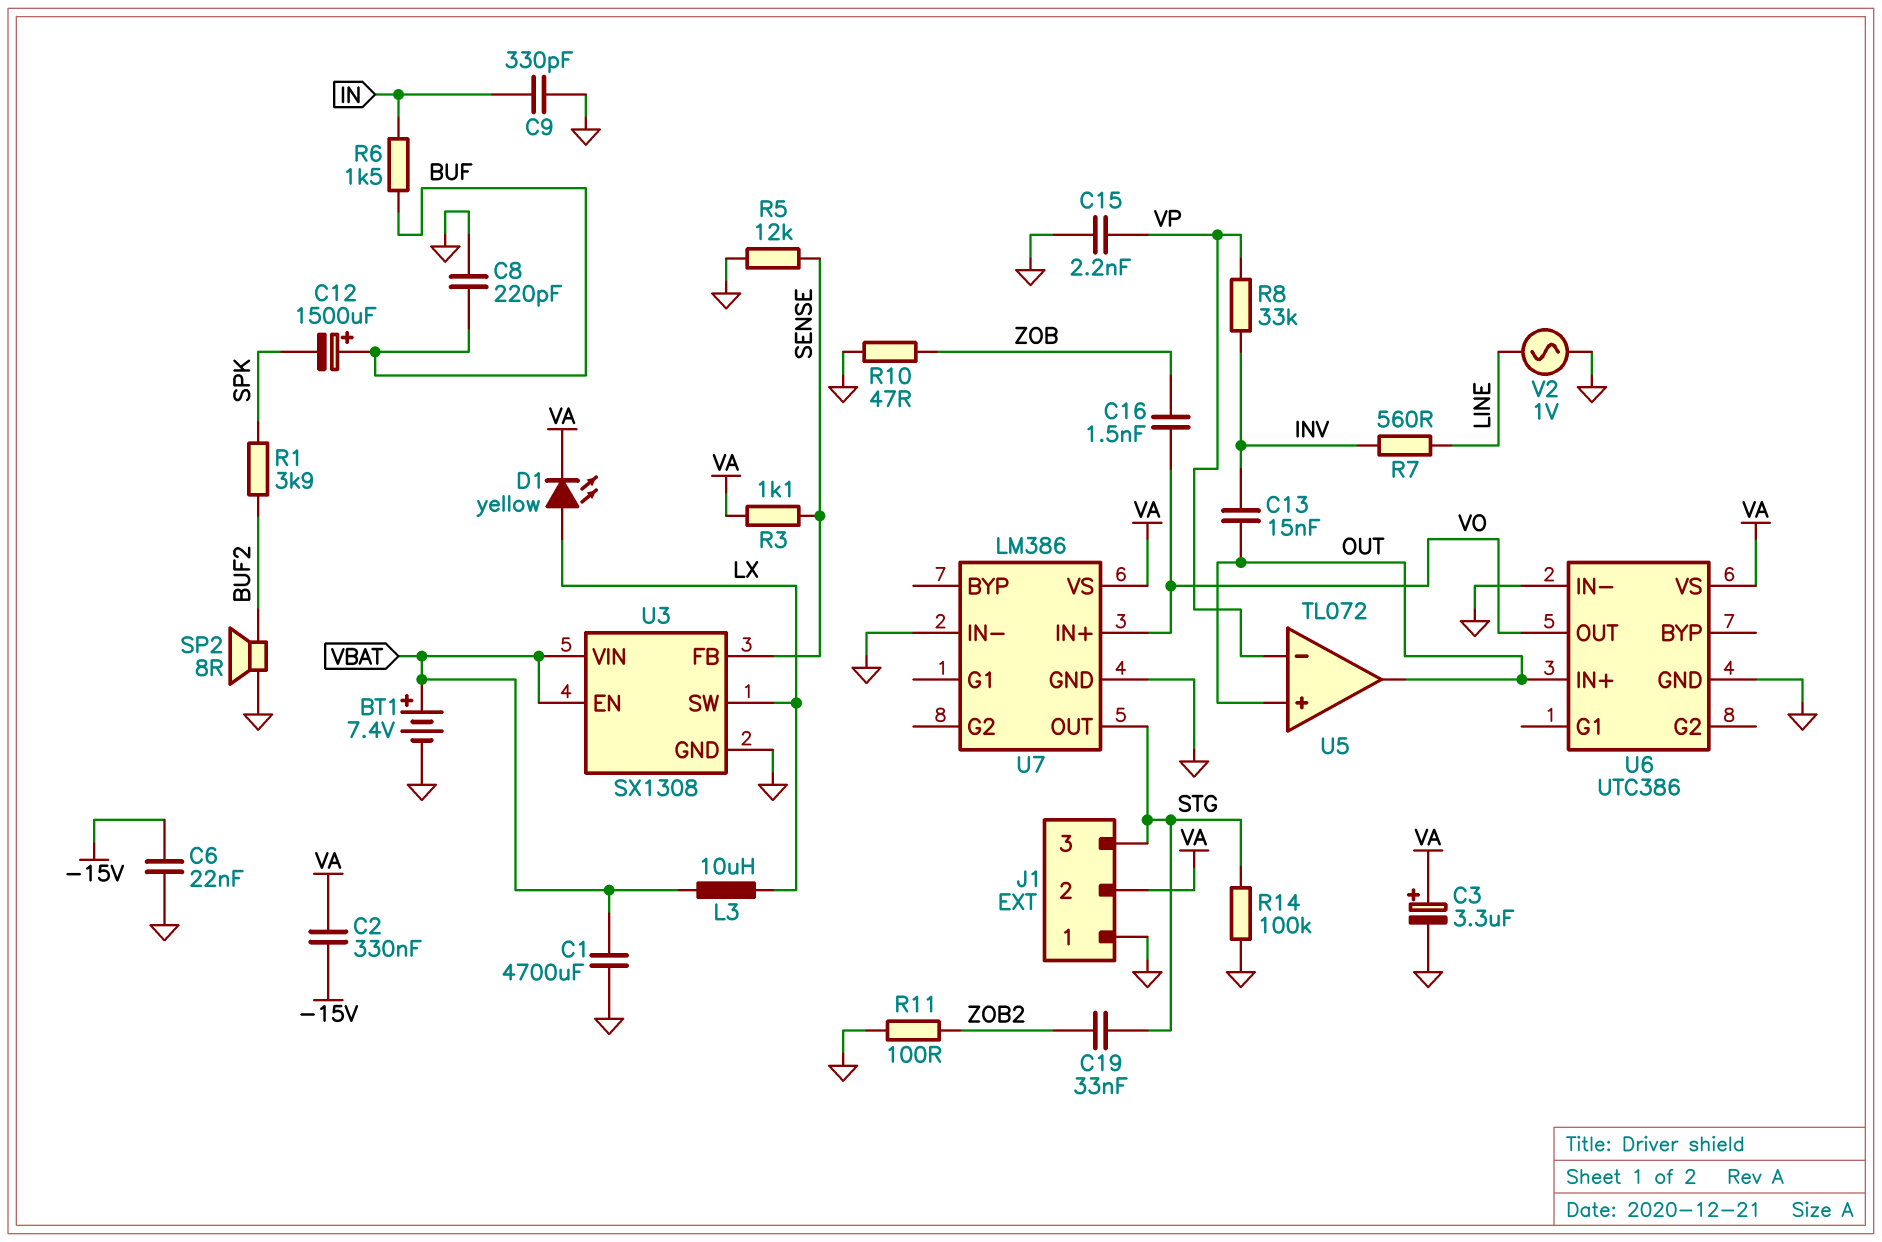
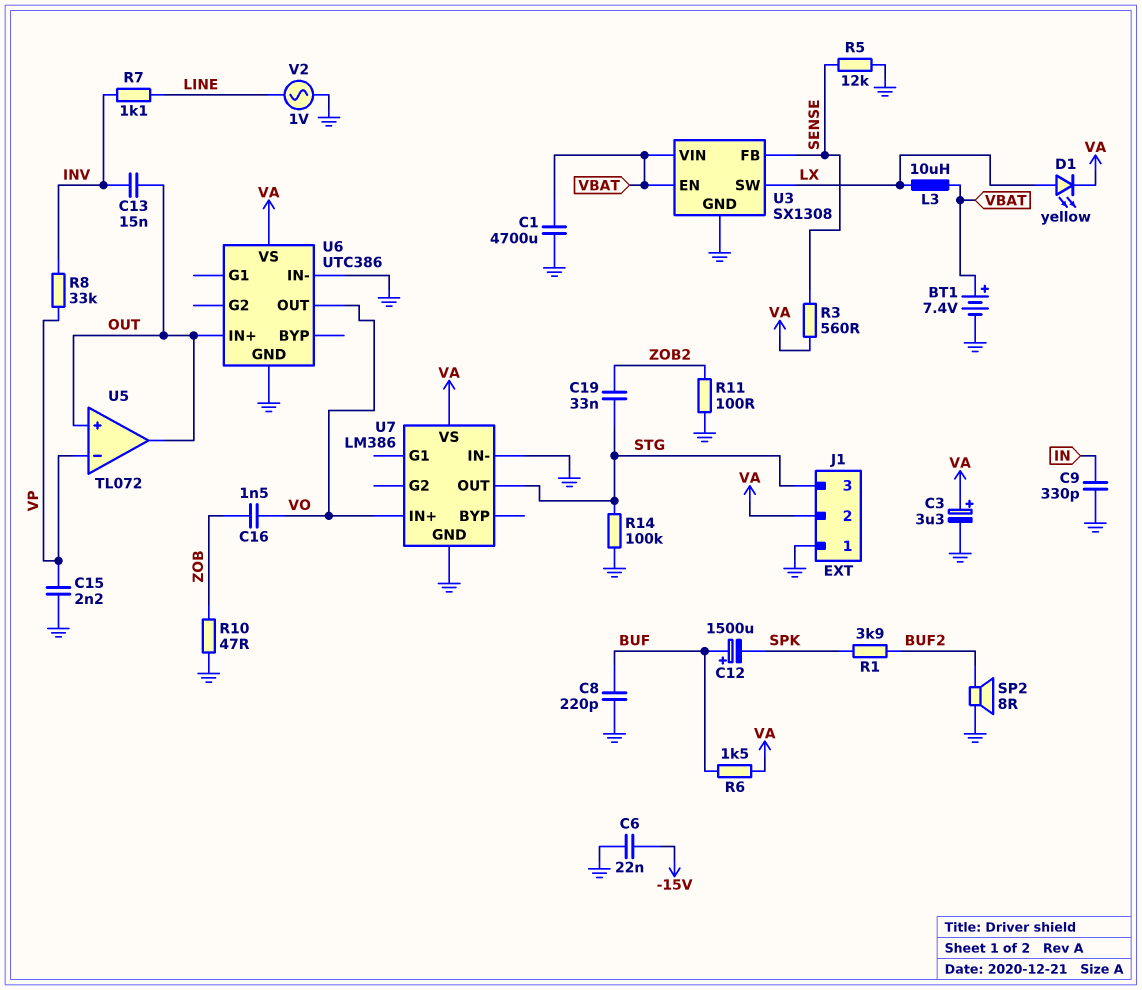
C2: 330nF (-15V, VA) -> none
R3: 1.1k (SENSE, VA) -> 560 (SENSE, VA)
R6: 1.5k (BUF, IN) -> 1.5k (BUF, VA)
R7: 560 (INV, LINE) -> 1.1k (INV, LINE)

